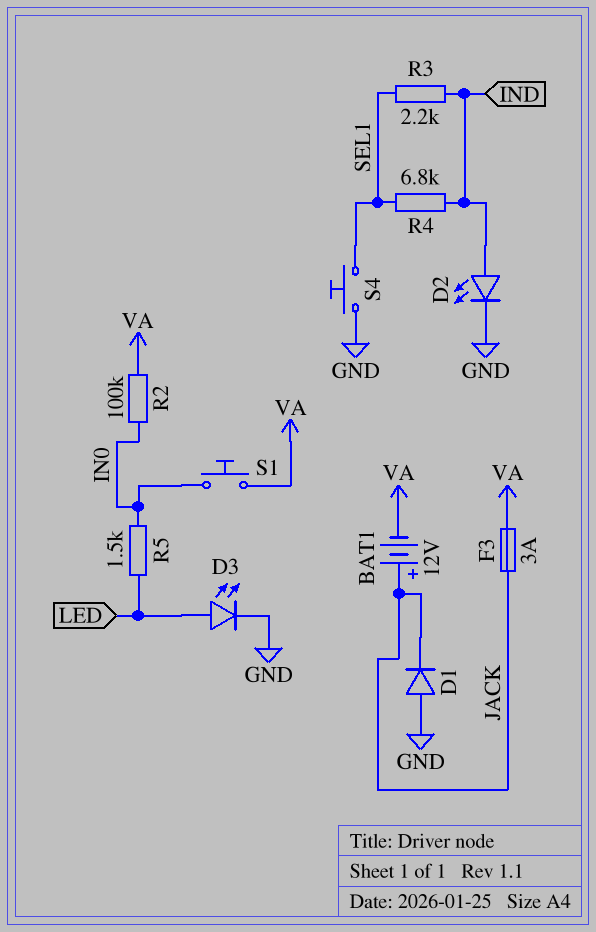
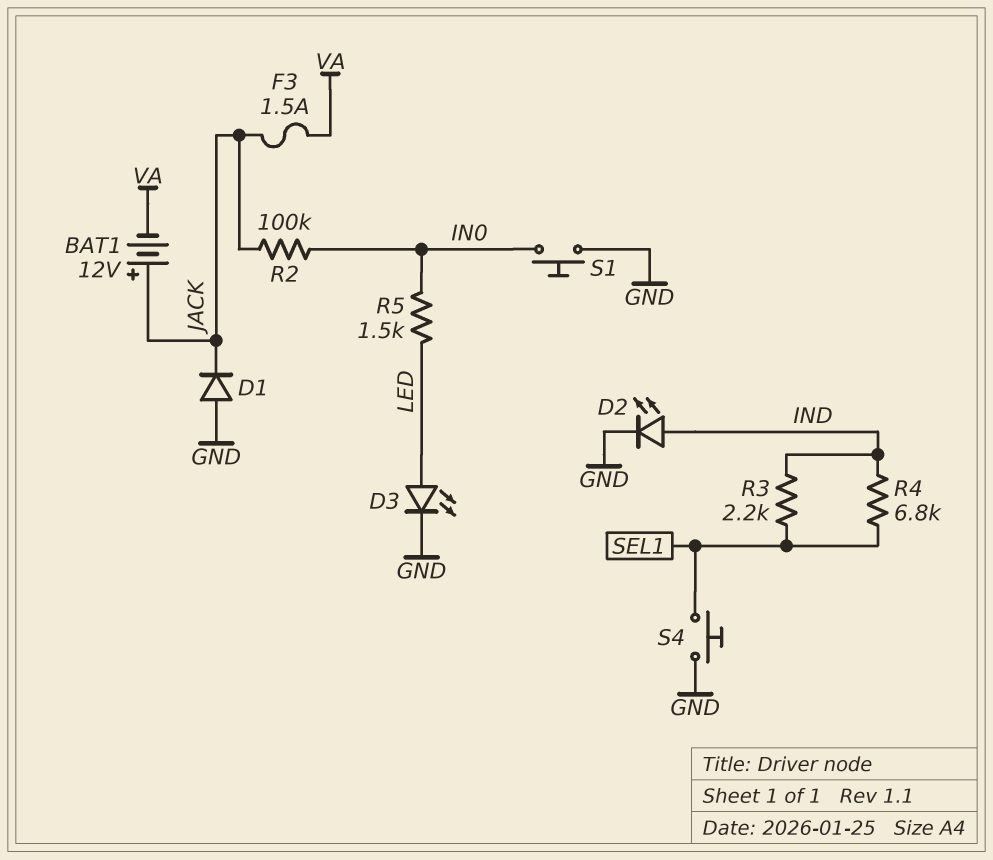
F3: 3A (JACK, VA) -> 1.5A (JACK, VA)
R2: 100k (IN0, VA) -> 100k (IN0, JACK)
S1: button (IN0, VA) -> button (GND, IN0)

